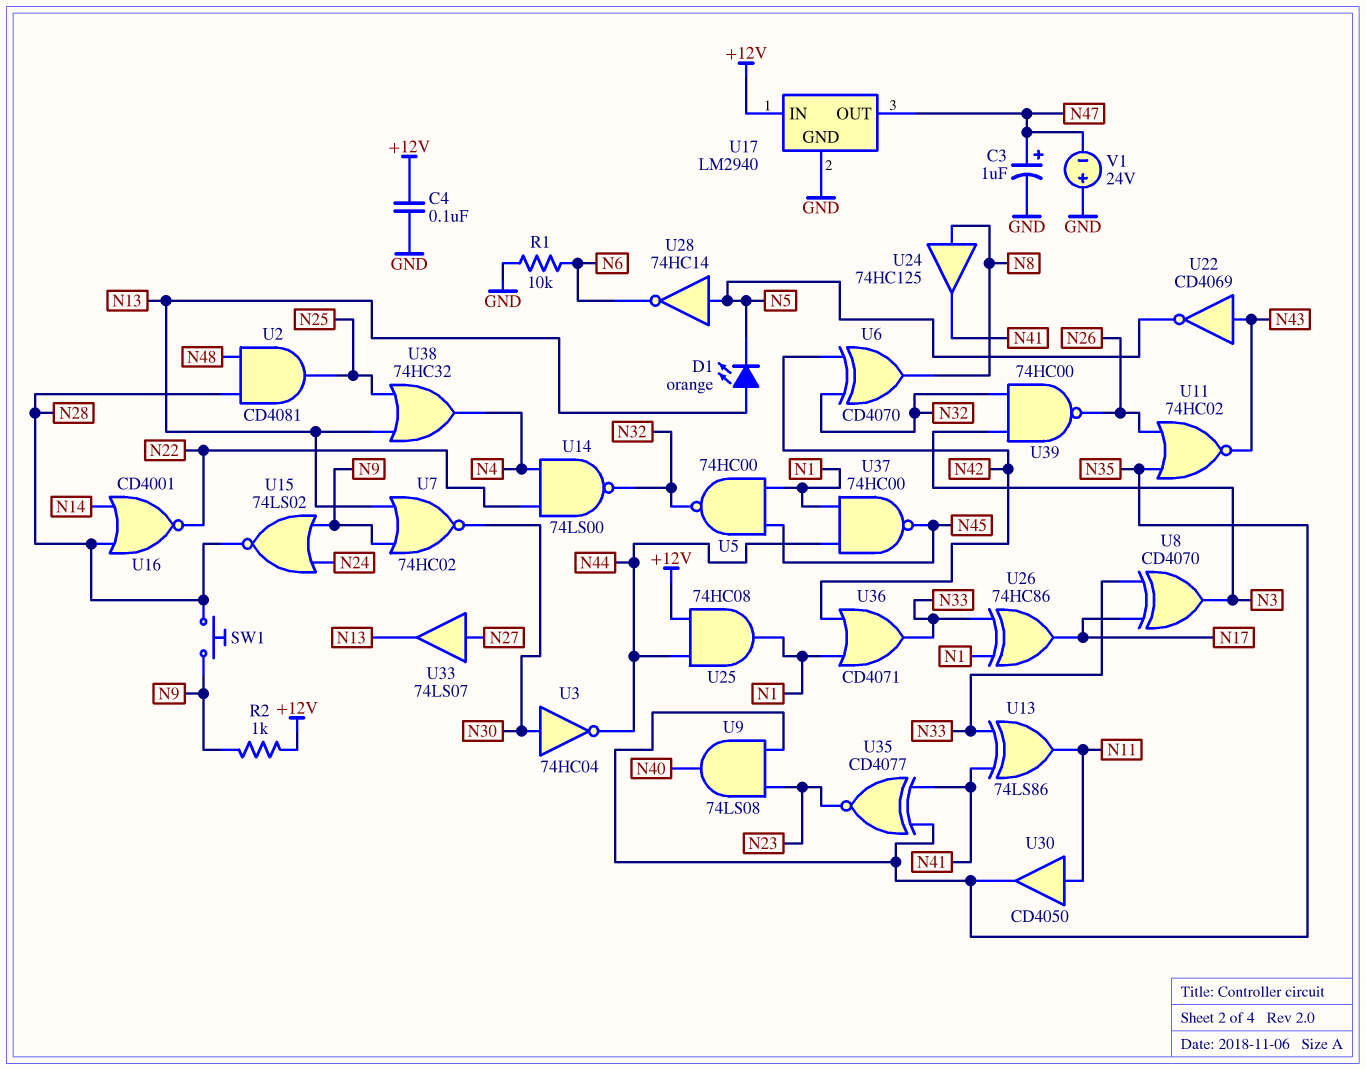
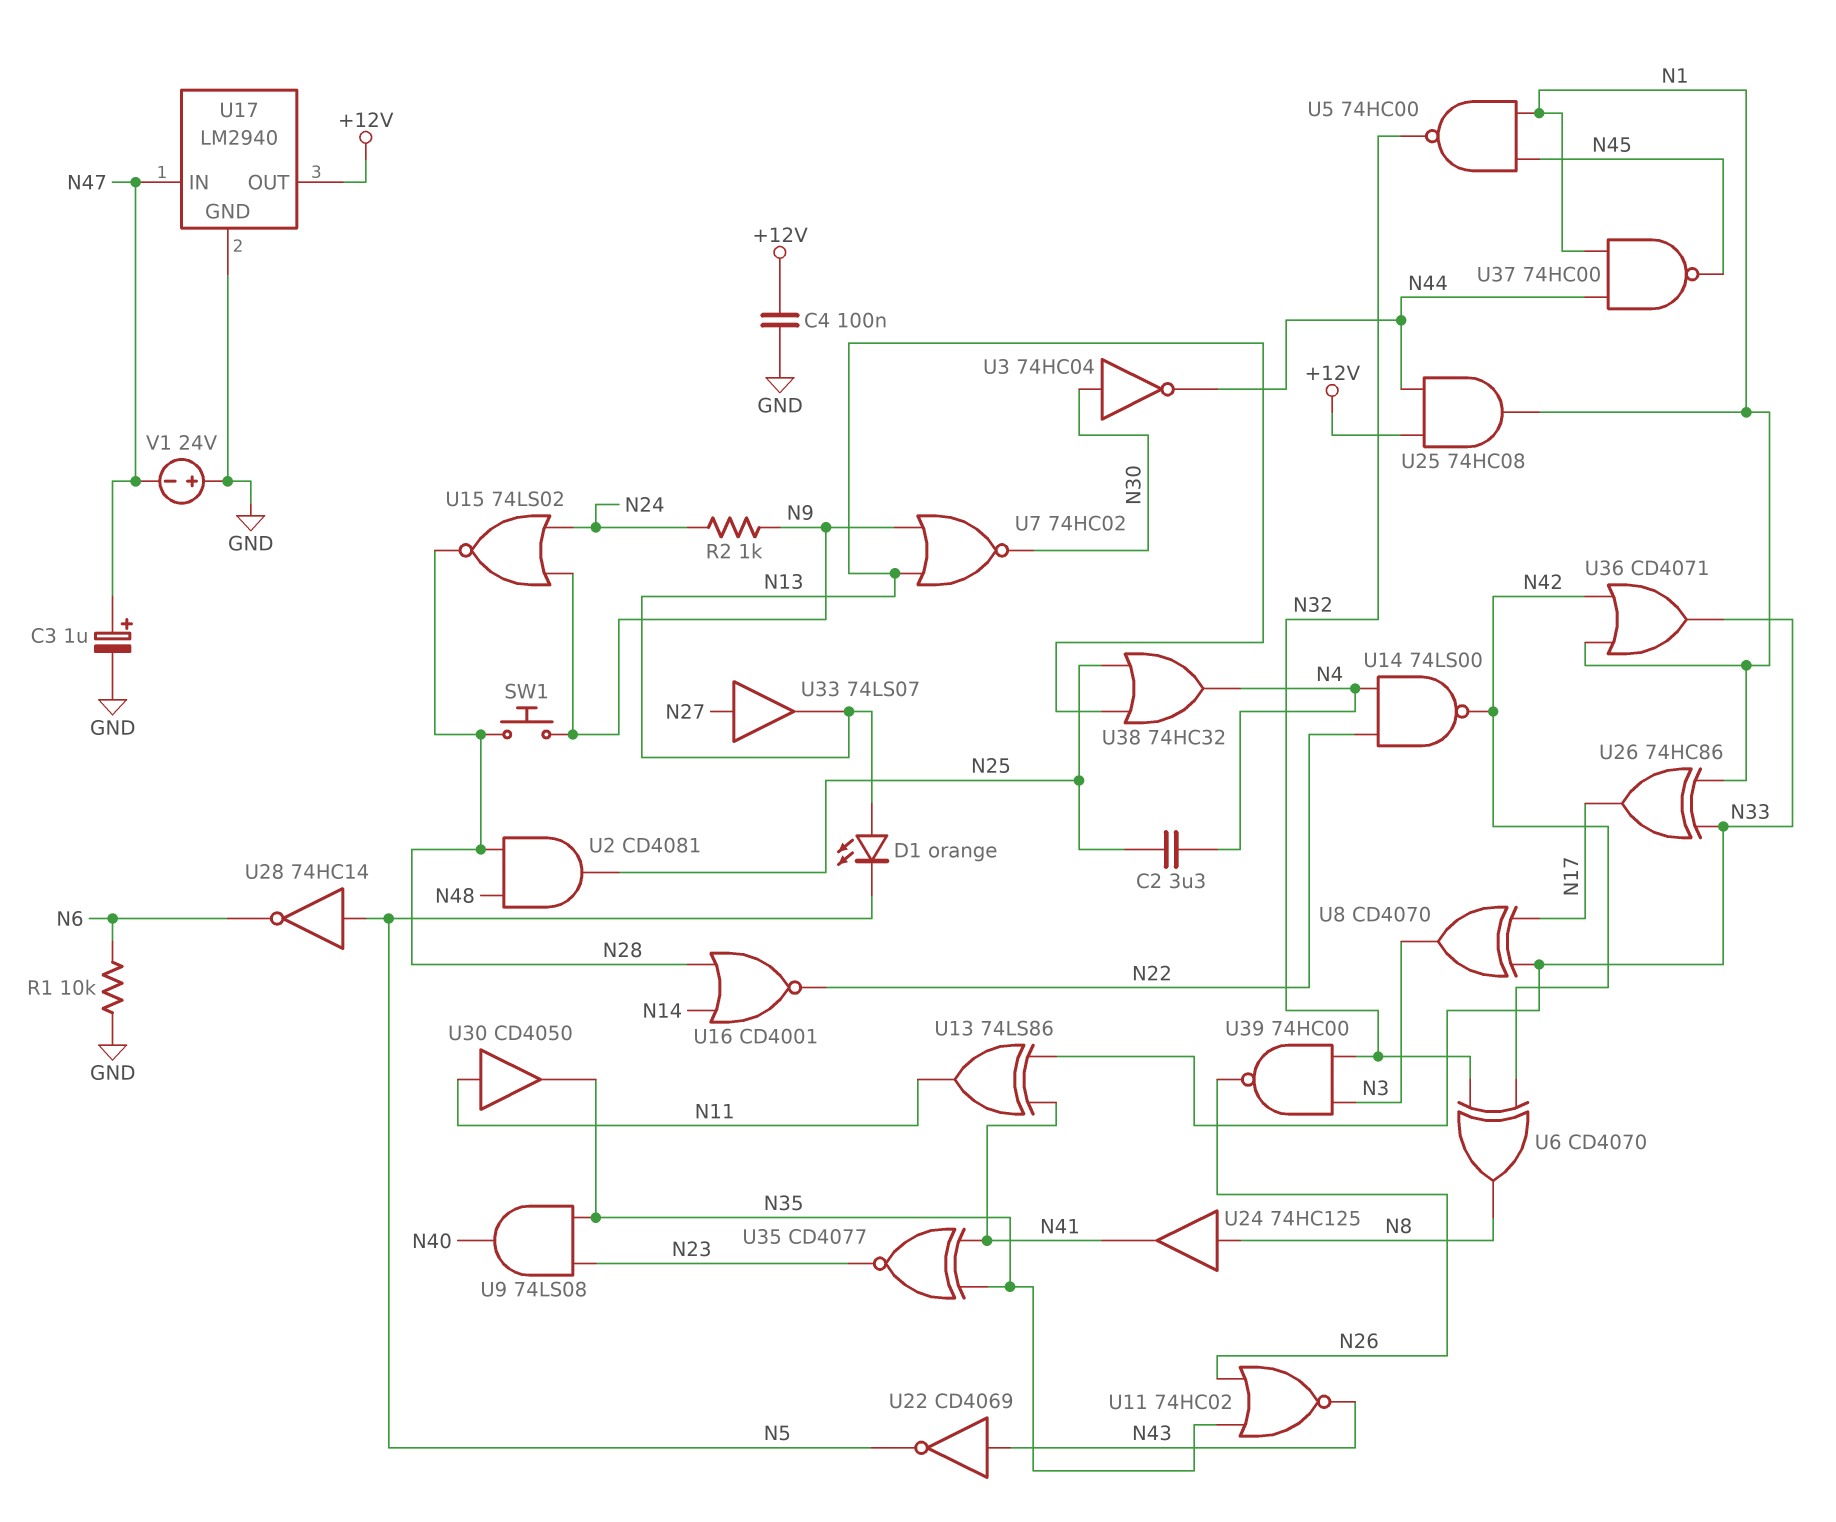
C2: none -> 3.3uF (N4, N25)
R2: 1k (+12V, N9) -> 1k (N9, N24)
U14: NAND 74LS00 (in N4, in N22, out N32) -> NAND 74LS00 (in N4, in N22, out N42)
U17 pin IN: +12V -> N47
U17 pin OUT: N47 -> +12V

